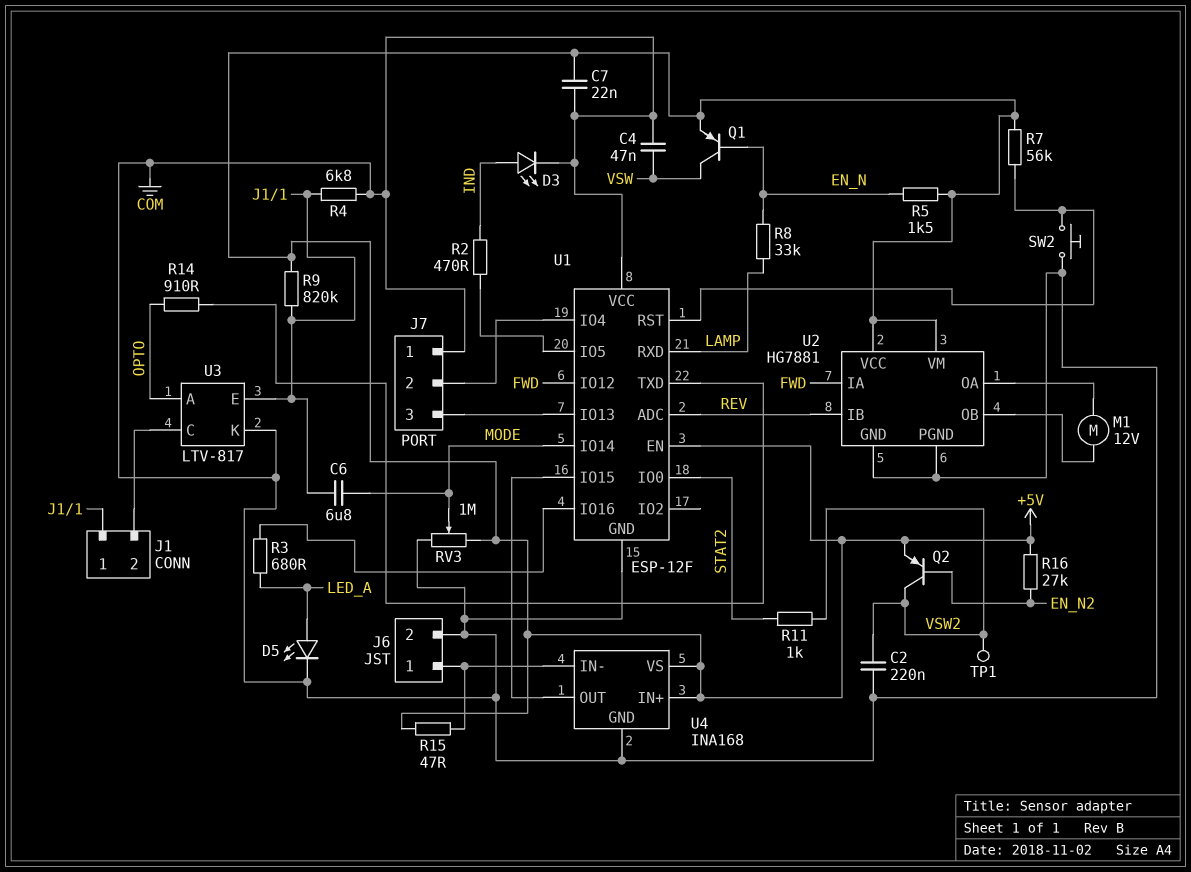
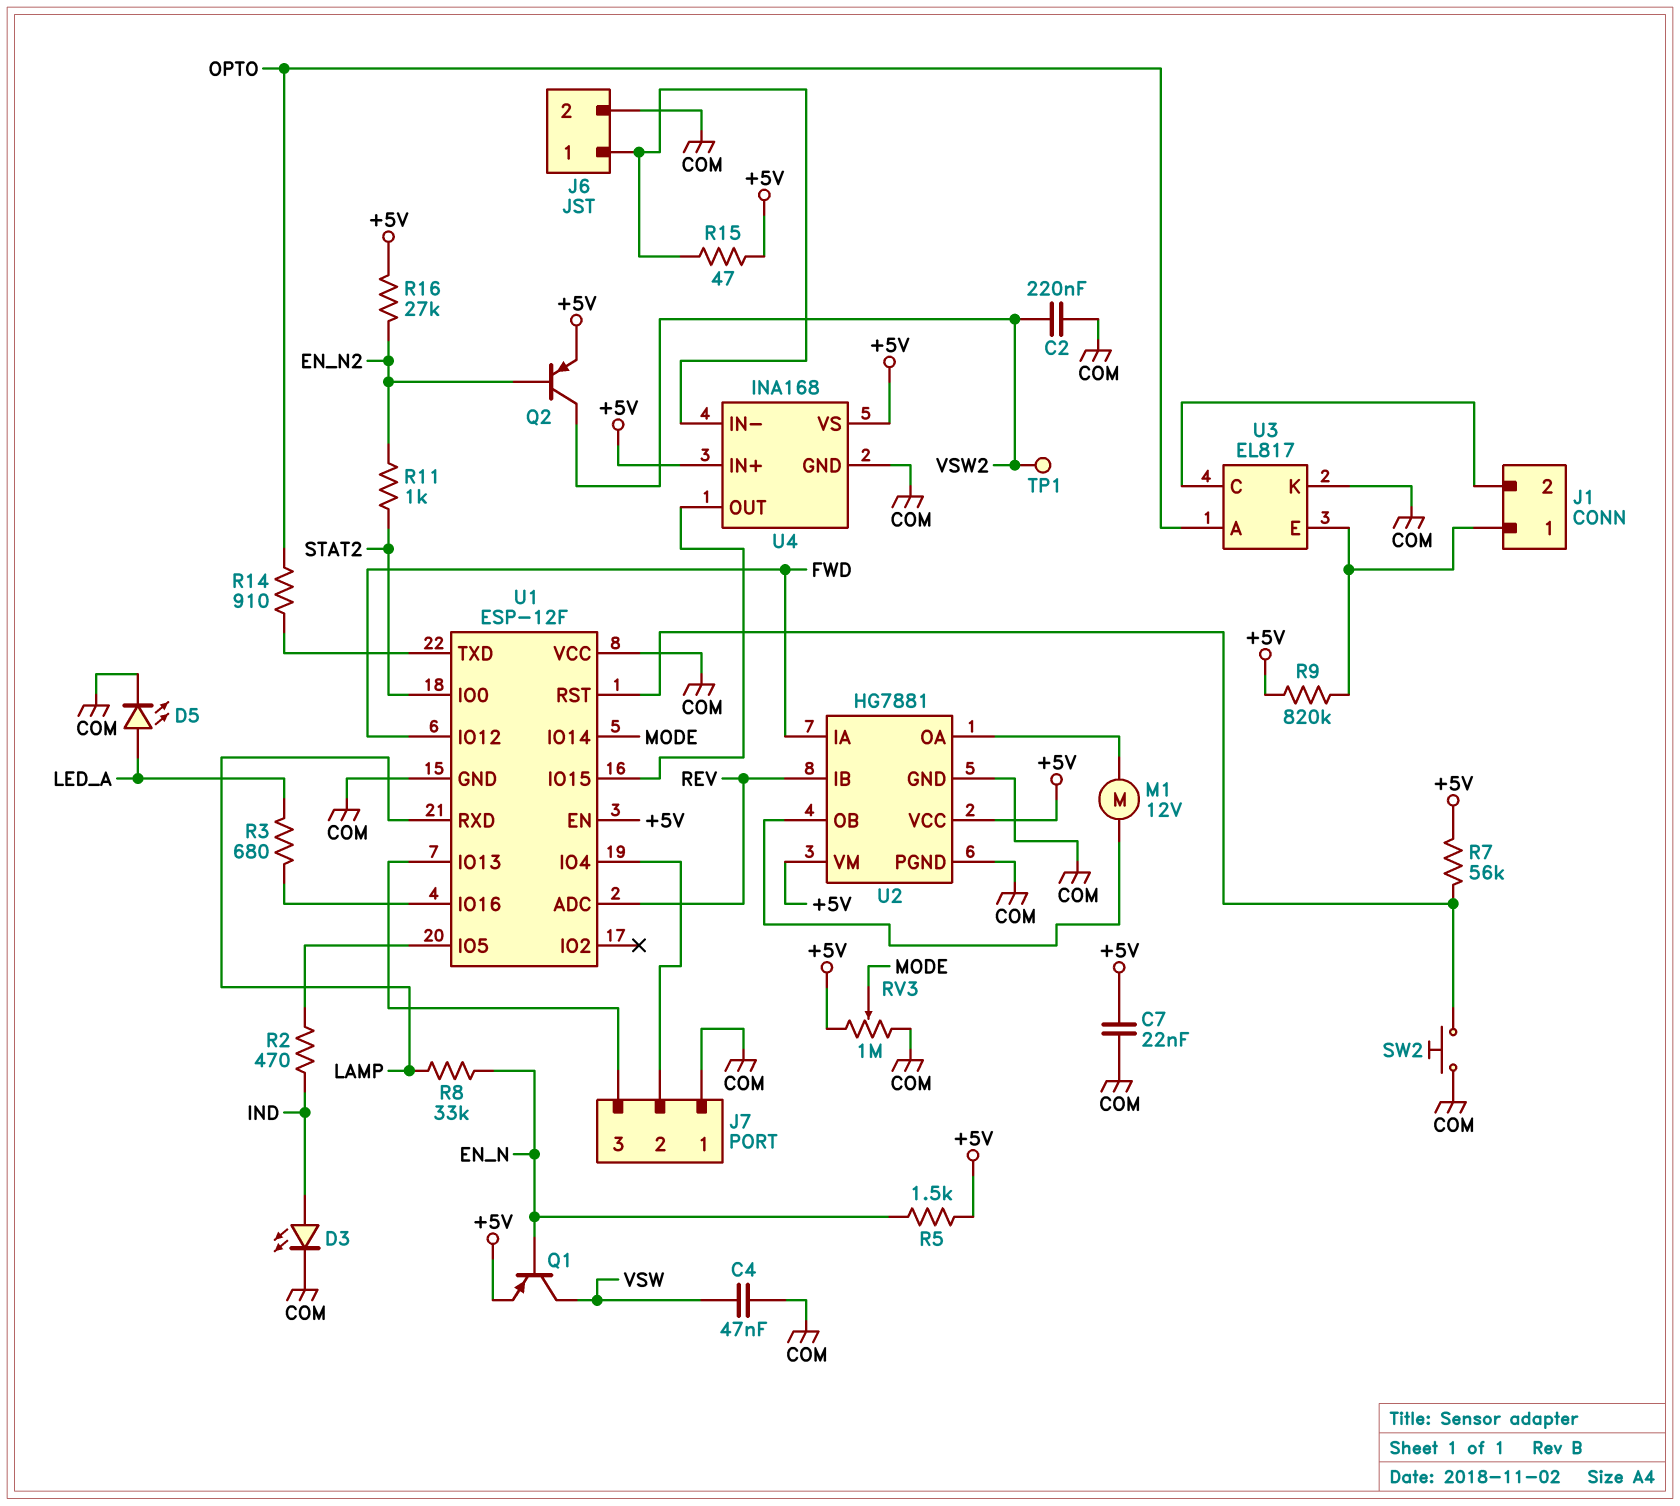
C6: 6.8uF (J1/1, MODE) -> none
R4: 6.8k (COM, J1/1) -> none
R11: 1k (STAT2, VSW2) -> 1k (EN_N2, STAT2)
U3: LTV-817 -> EL817

